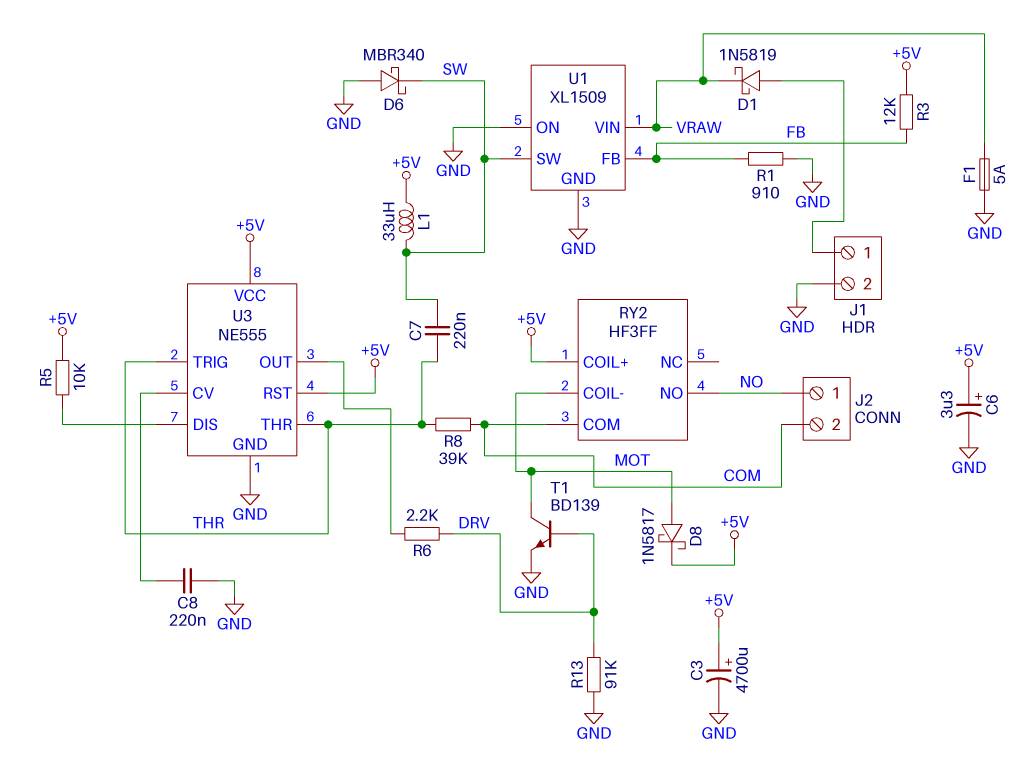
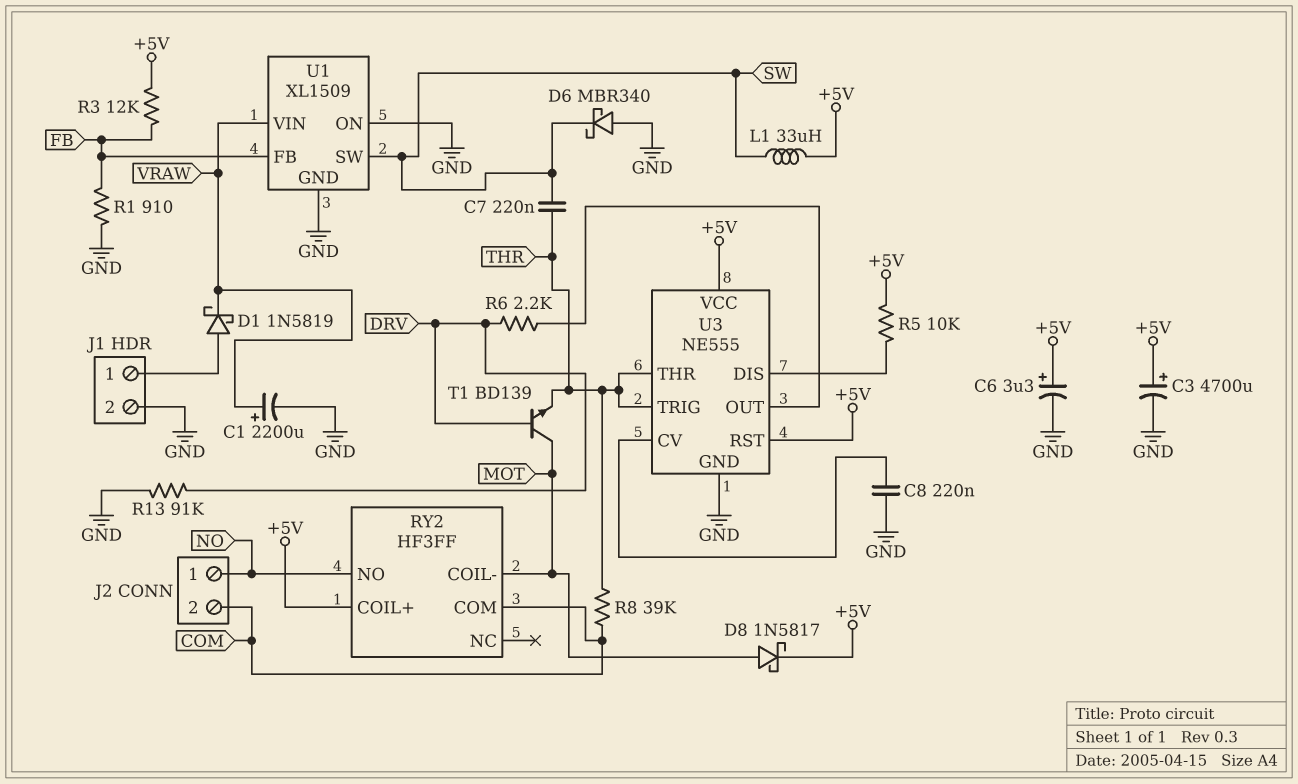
C1: none -> 2200uF (plus VRAW, minus GND)
F1: 5A (GND, VRAW) -> none
T1: NPN BD139 (B DRV, C MOT, E GND) -> NPN BD139 (B DRV, C MOT, E THR)

